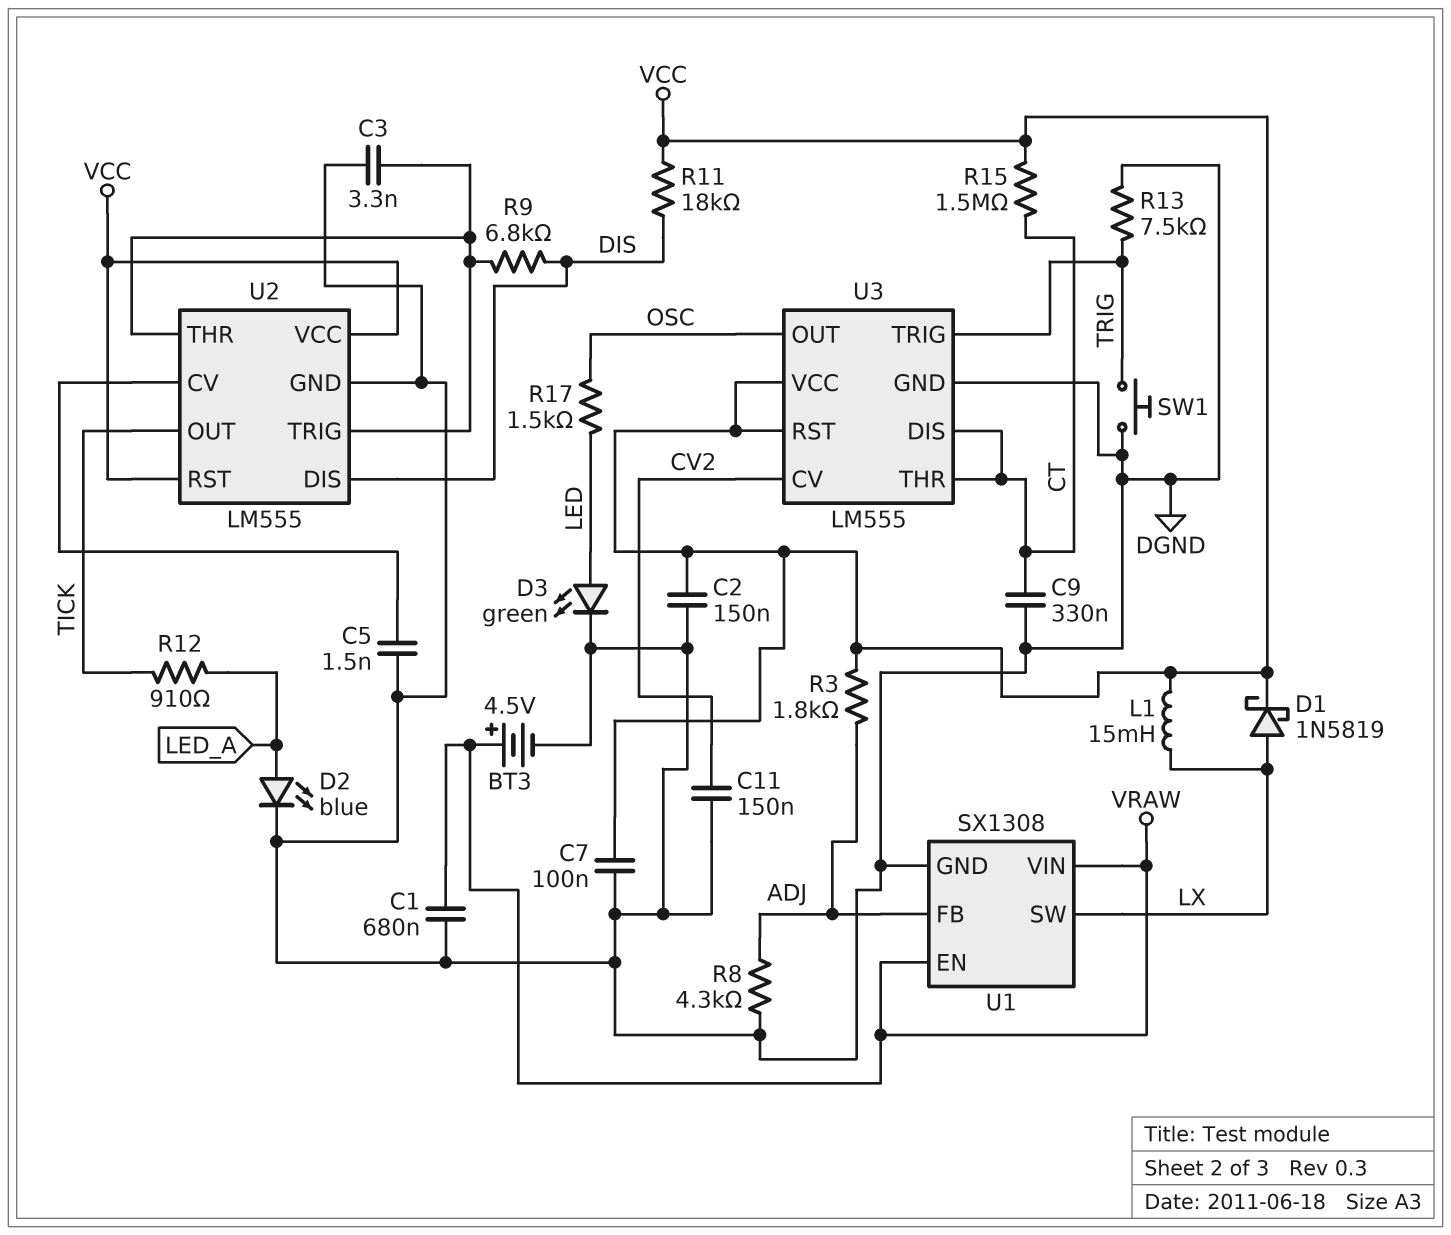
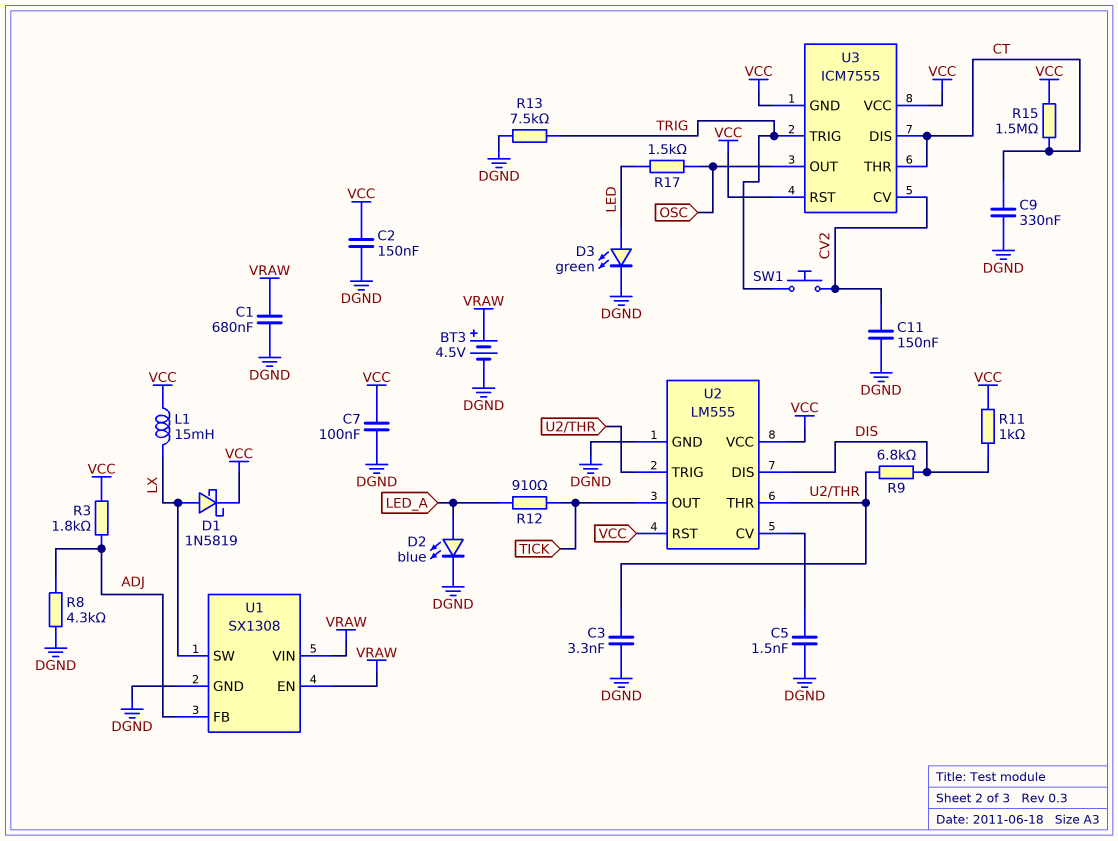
R11: 18k (DIS, VCC) -> 1k (DIS, VCC)
SW1: button (DGND, TRIG) -> button (CV2, TRIG)
U3: LM555 -> ICM7555
U3 pin GND: DGND -> VCC

